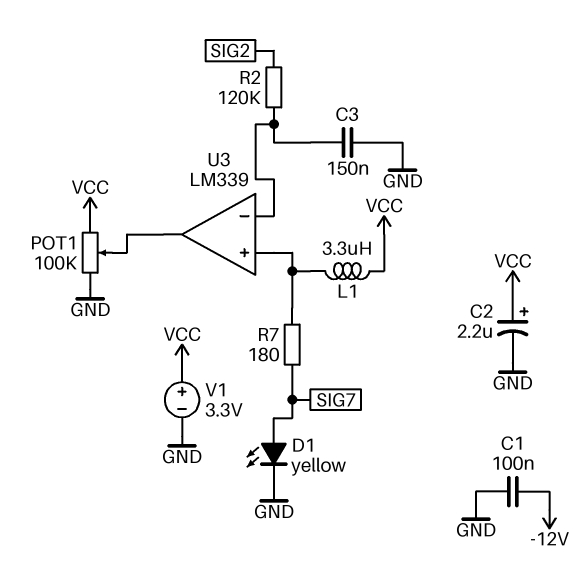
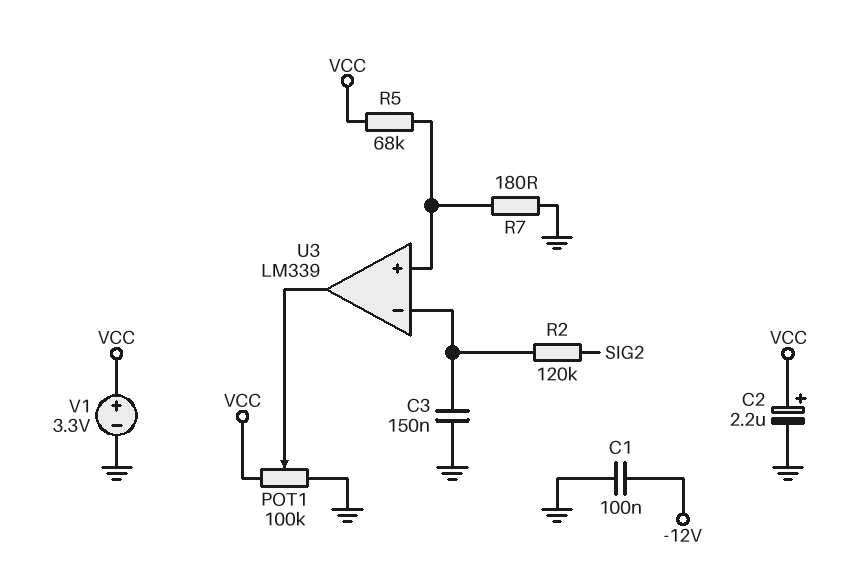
D1: LED yellow (A SIG7, K GND) -> none
L1: 3.3uH (U3/in+, VCC) -> none
R5: none -> 68k (U3/in+, VCC)
R7: 180 (SIG7, U3/in+) -> 180 (GND, U3/in+)

